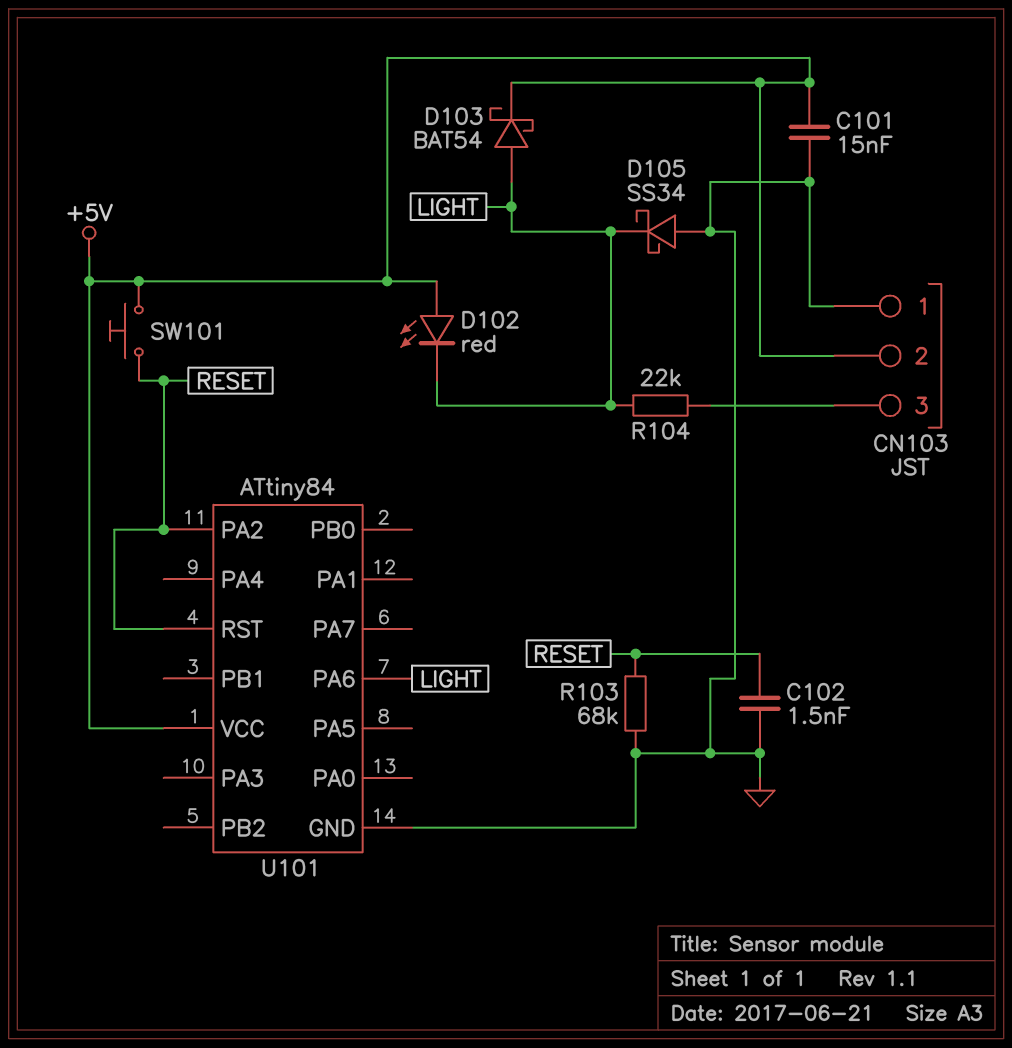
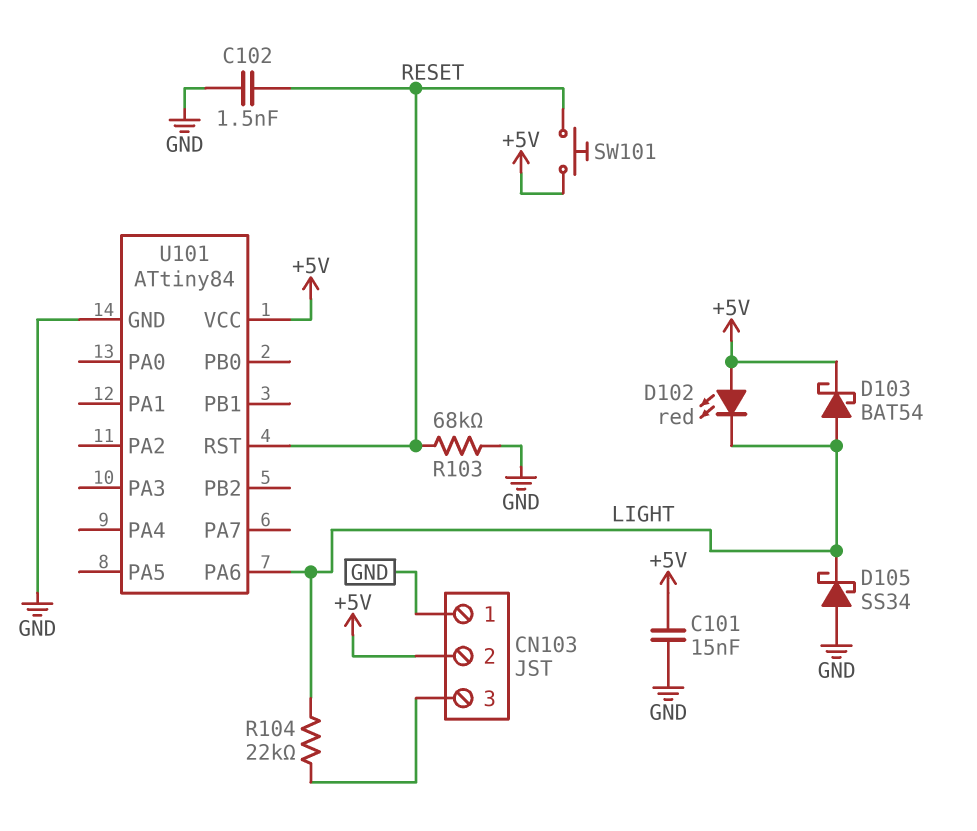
U101 pin PA2: RESET -> none

